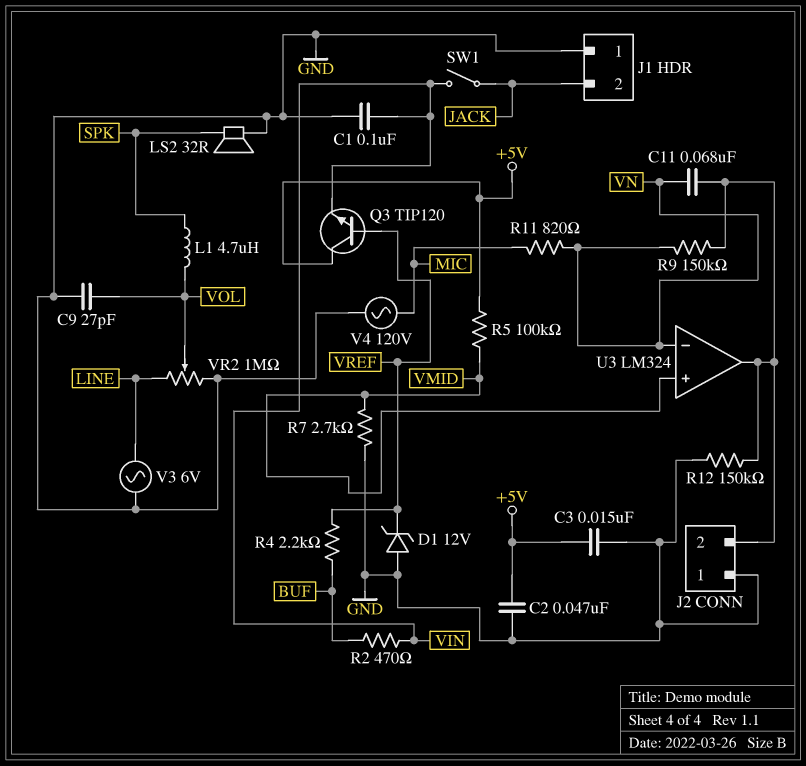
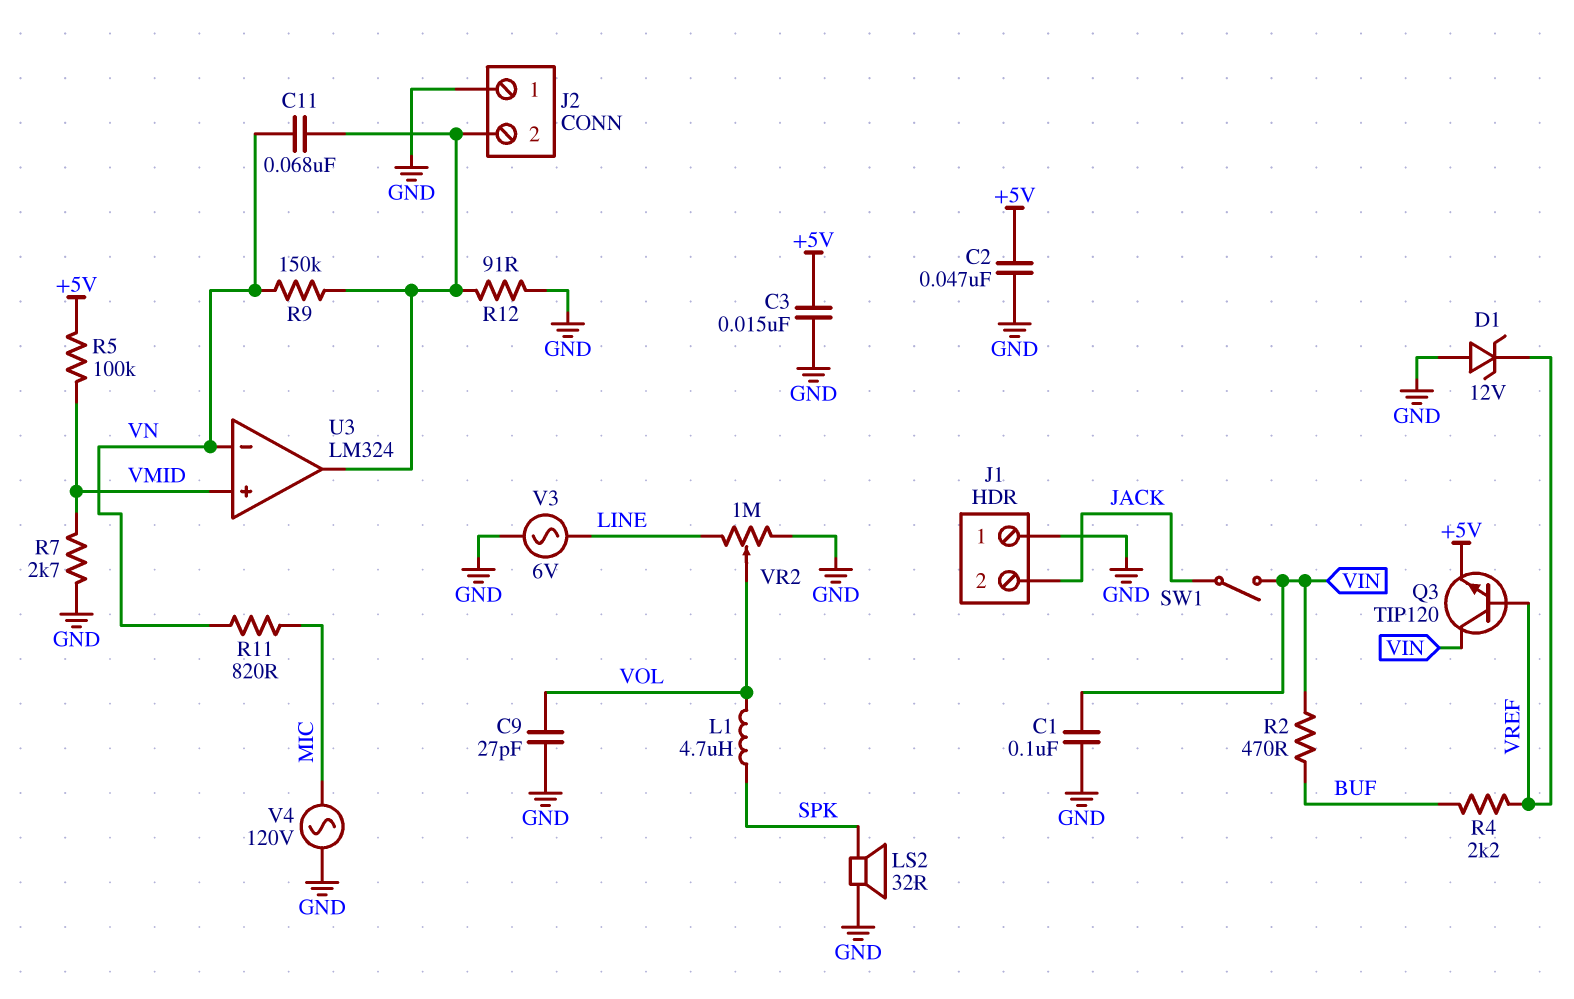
Q3: NPN TIP120 (B VREF, C +5V, E VIN) -> NPN TIP120 (B VREF, C VIN, E +5V)
R12: 150k (GND, J2/2) -> 91 (GND, J2/2)

